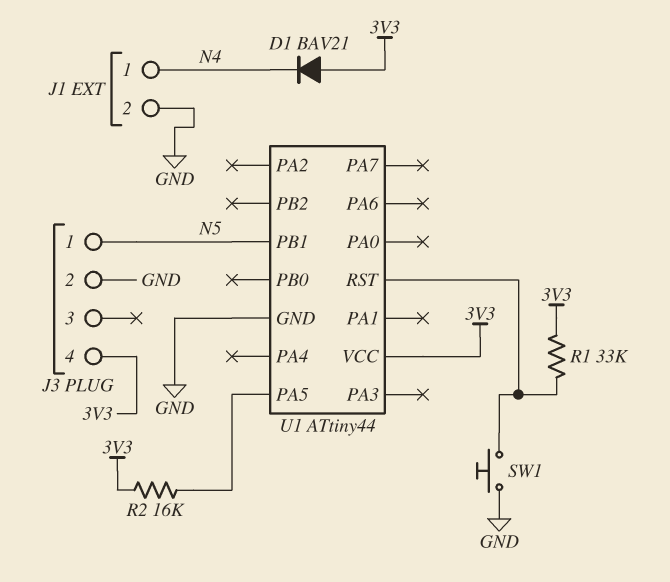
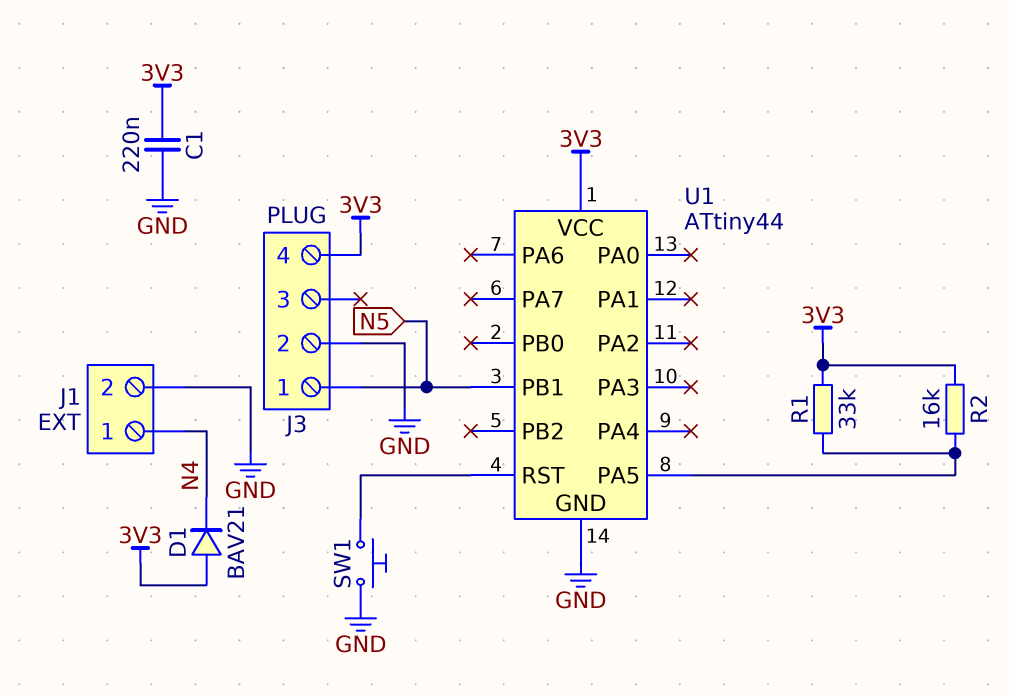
C1: none -> 220nF (3V3, GND)
R1: 33k (3V3, U1/RST) -> 33k (3V3, U1/PA5)

